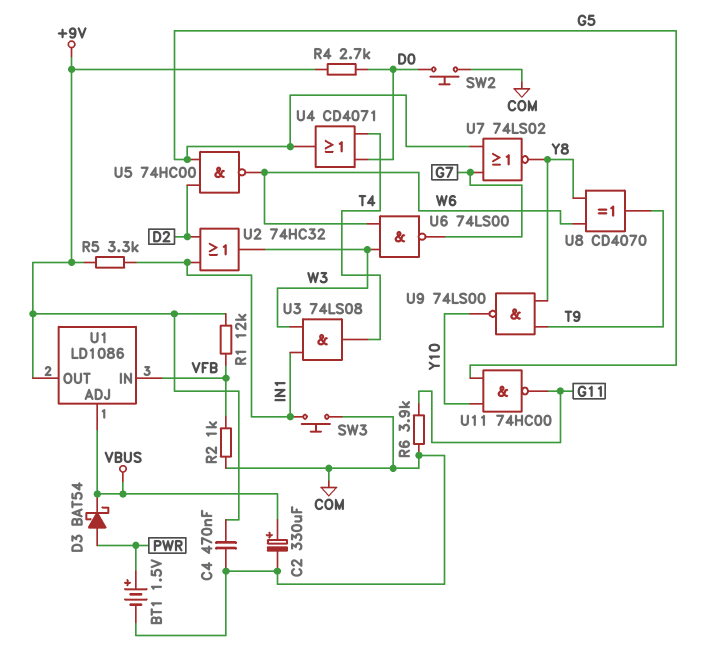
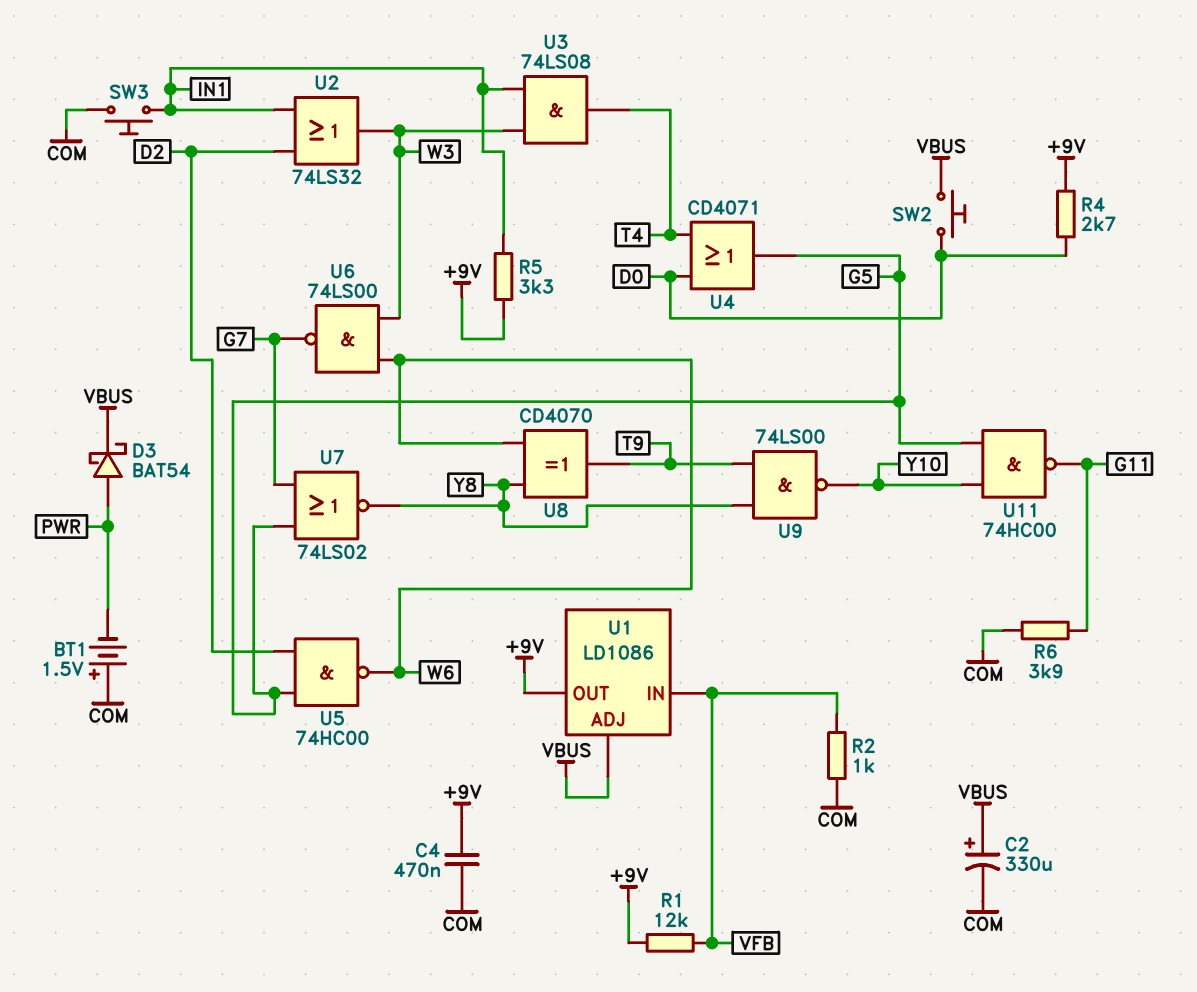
BT1: 1.5V (plus PWR, minus COM) -> 1.5V (plus COM, minus PWR)
SW2: button (COM, D0) -> button (D0, VBUS)
U2: OR 74HC32 (in D2, in IN1, out W3) -> OR 74LS32 (in D2, in IN1, out W3)

